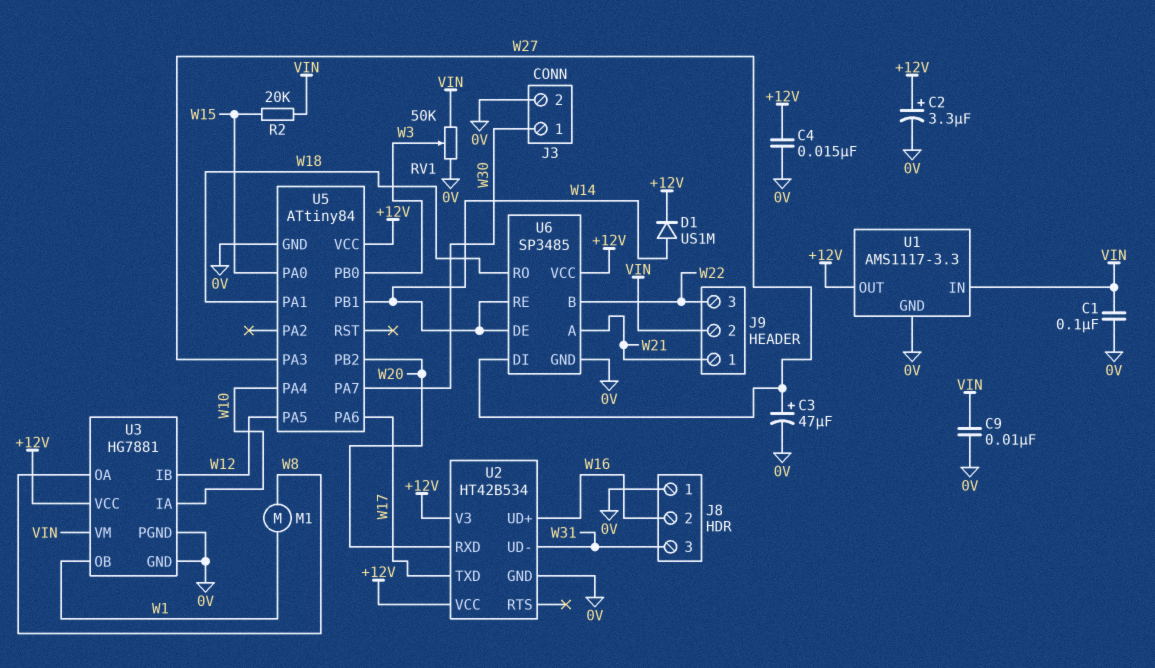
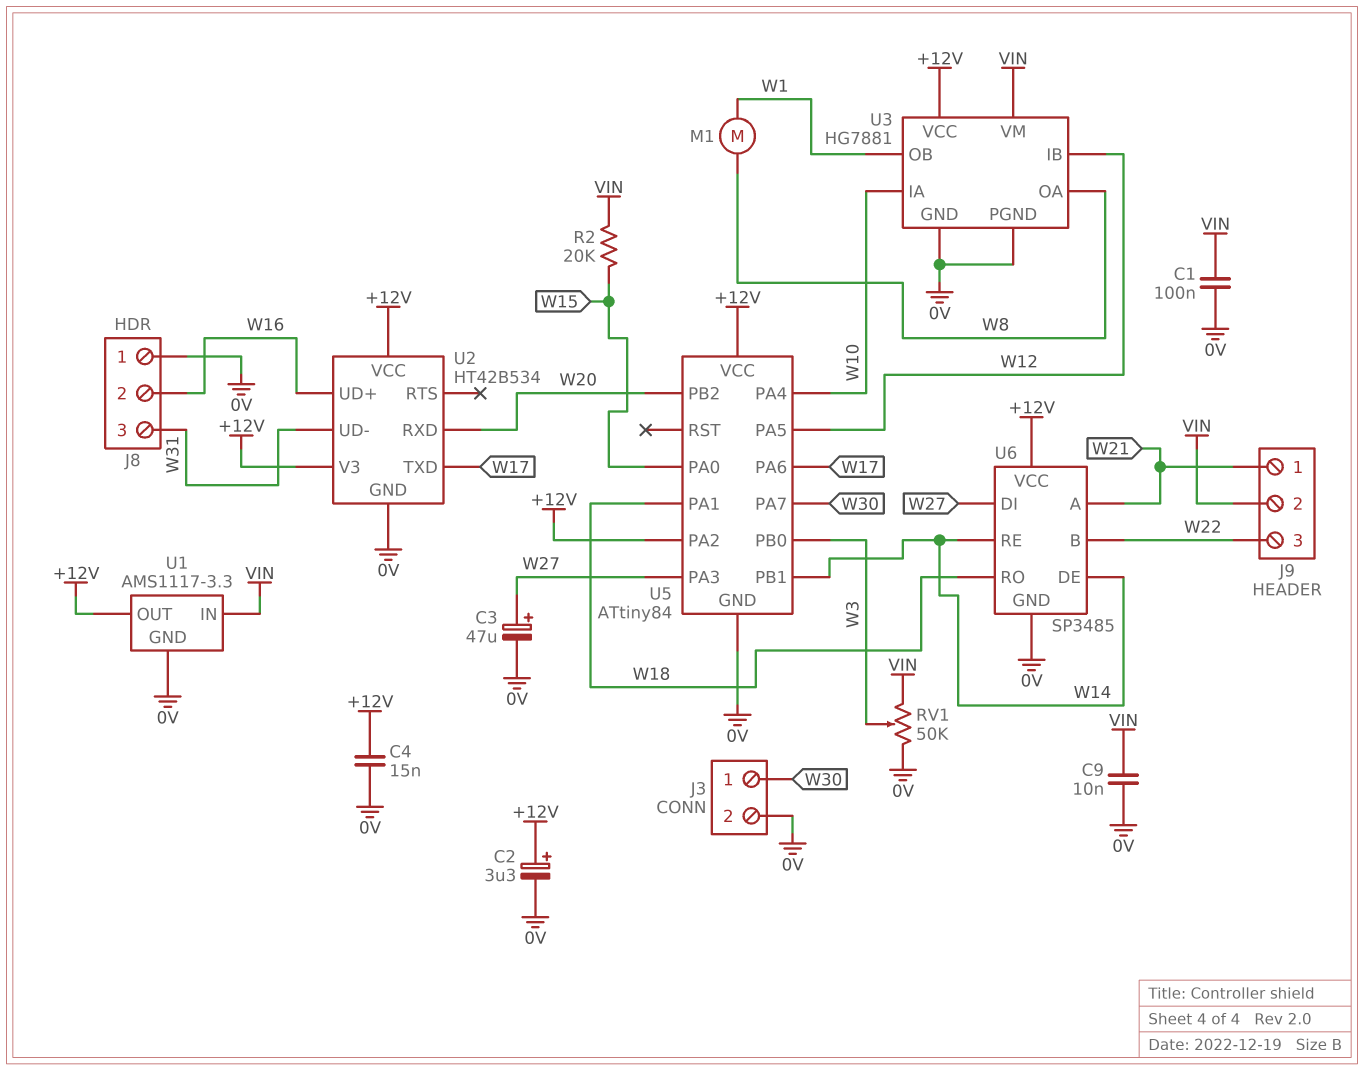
D1: diode US1M (A W14, K +12V) -> none
U5 pin PA2: none -> +12V

